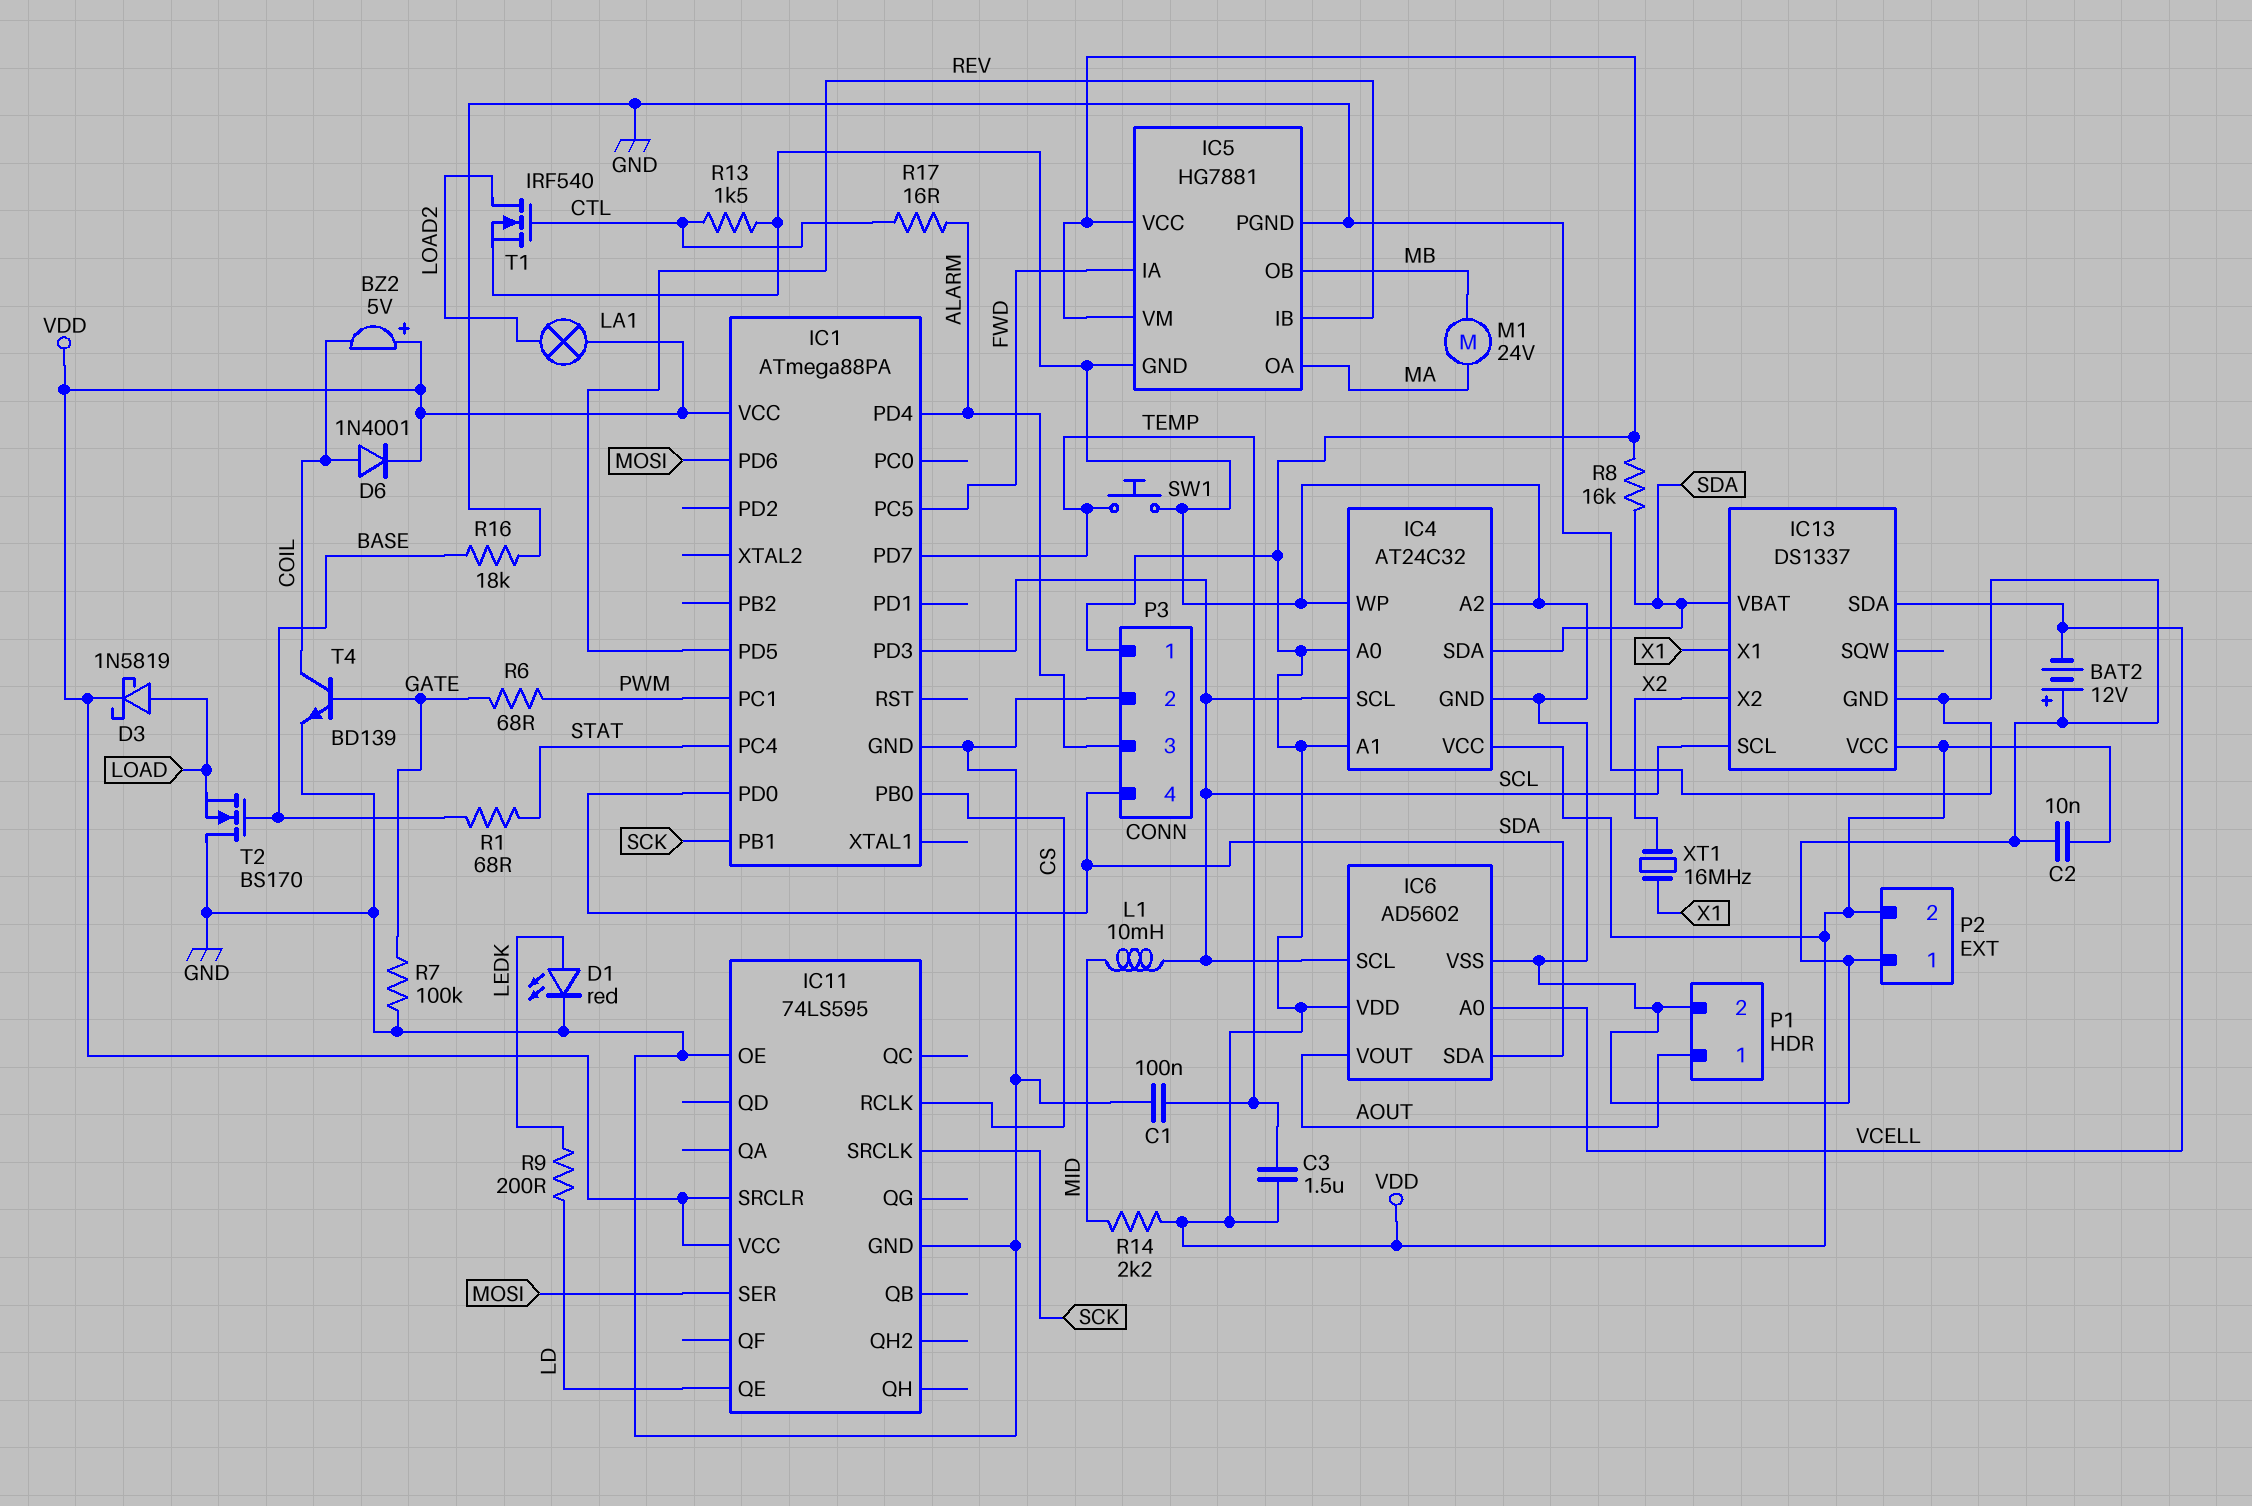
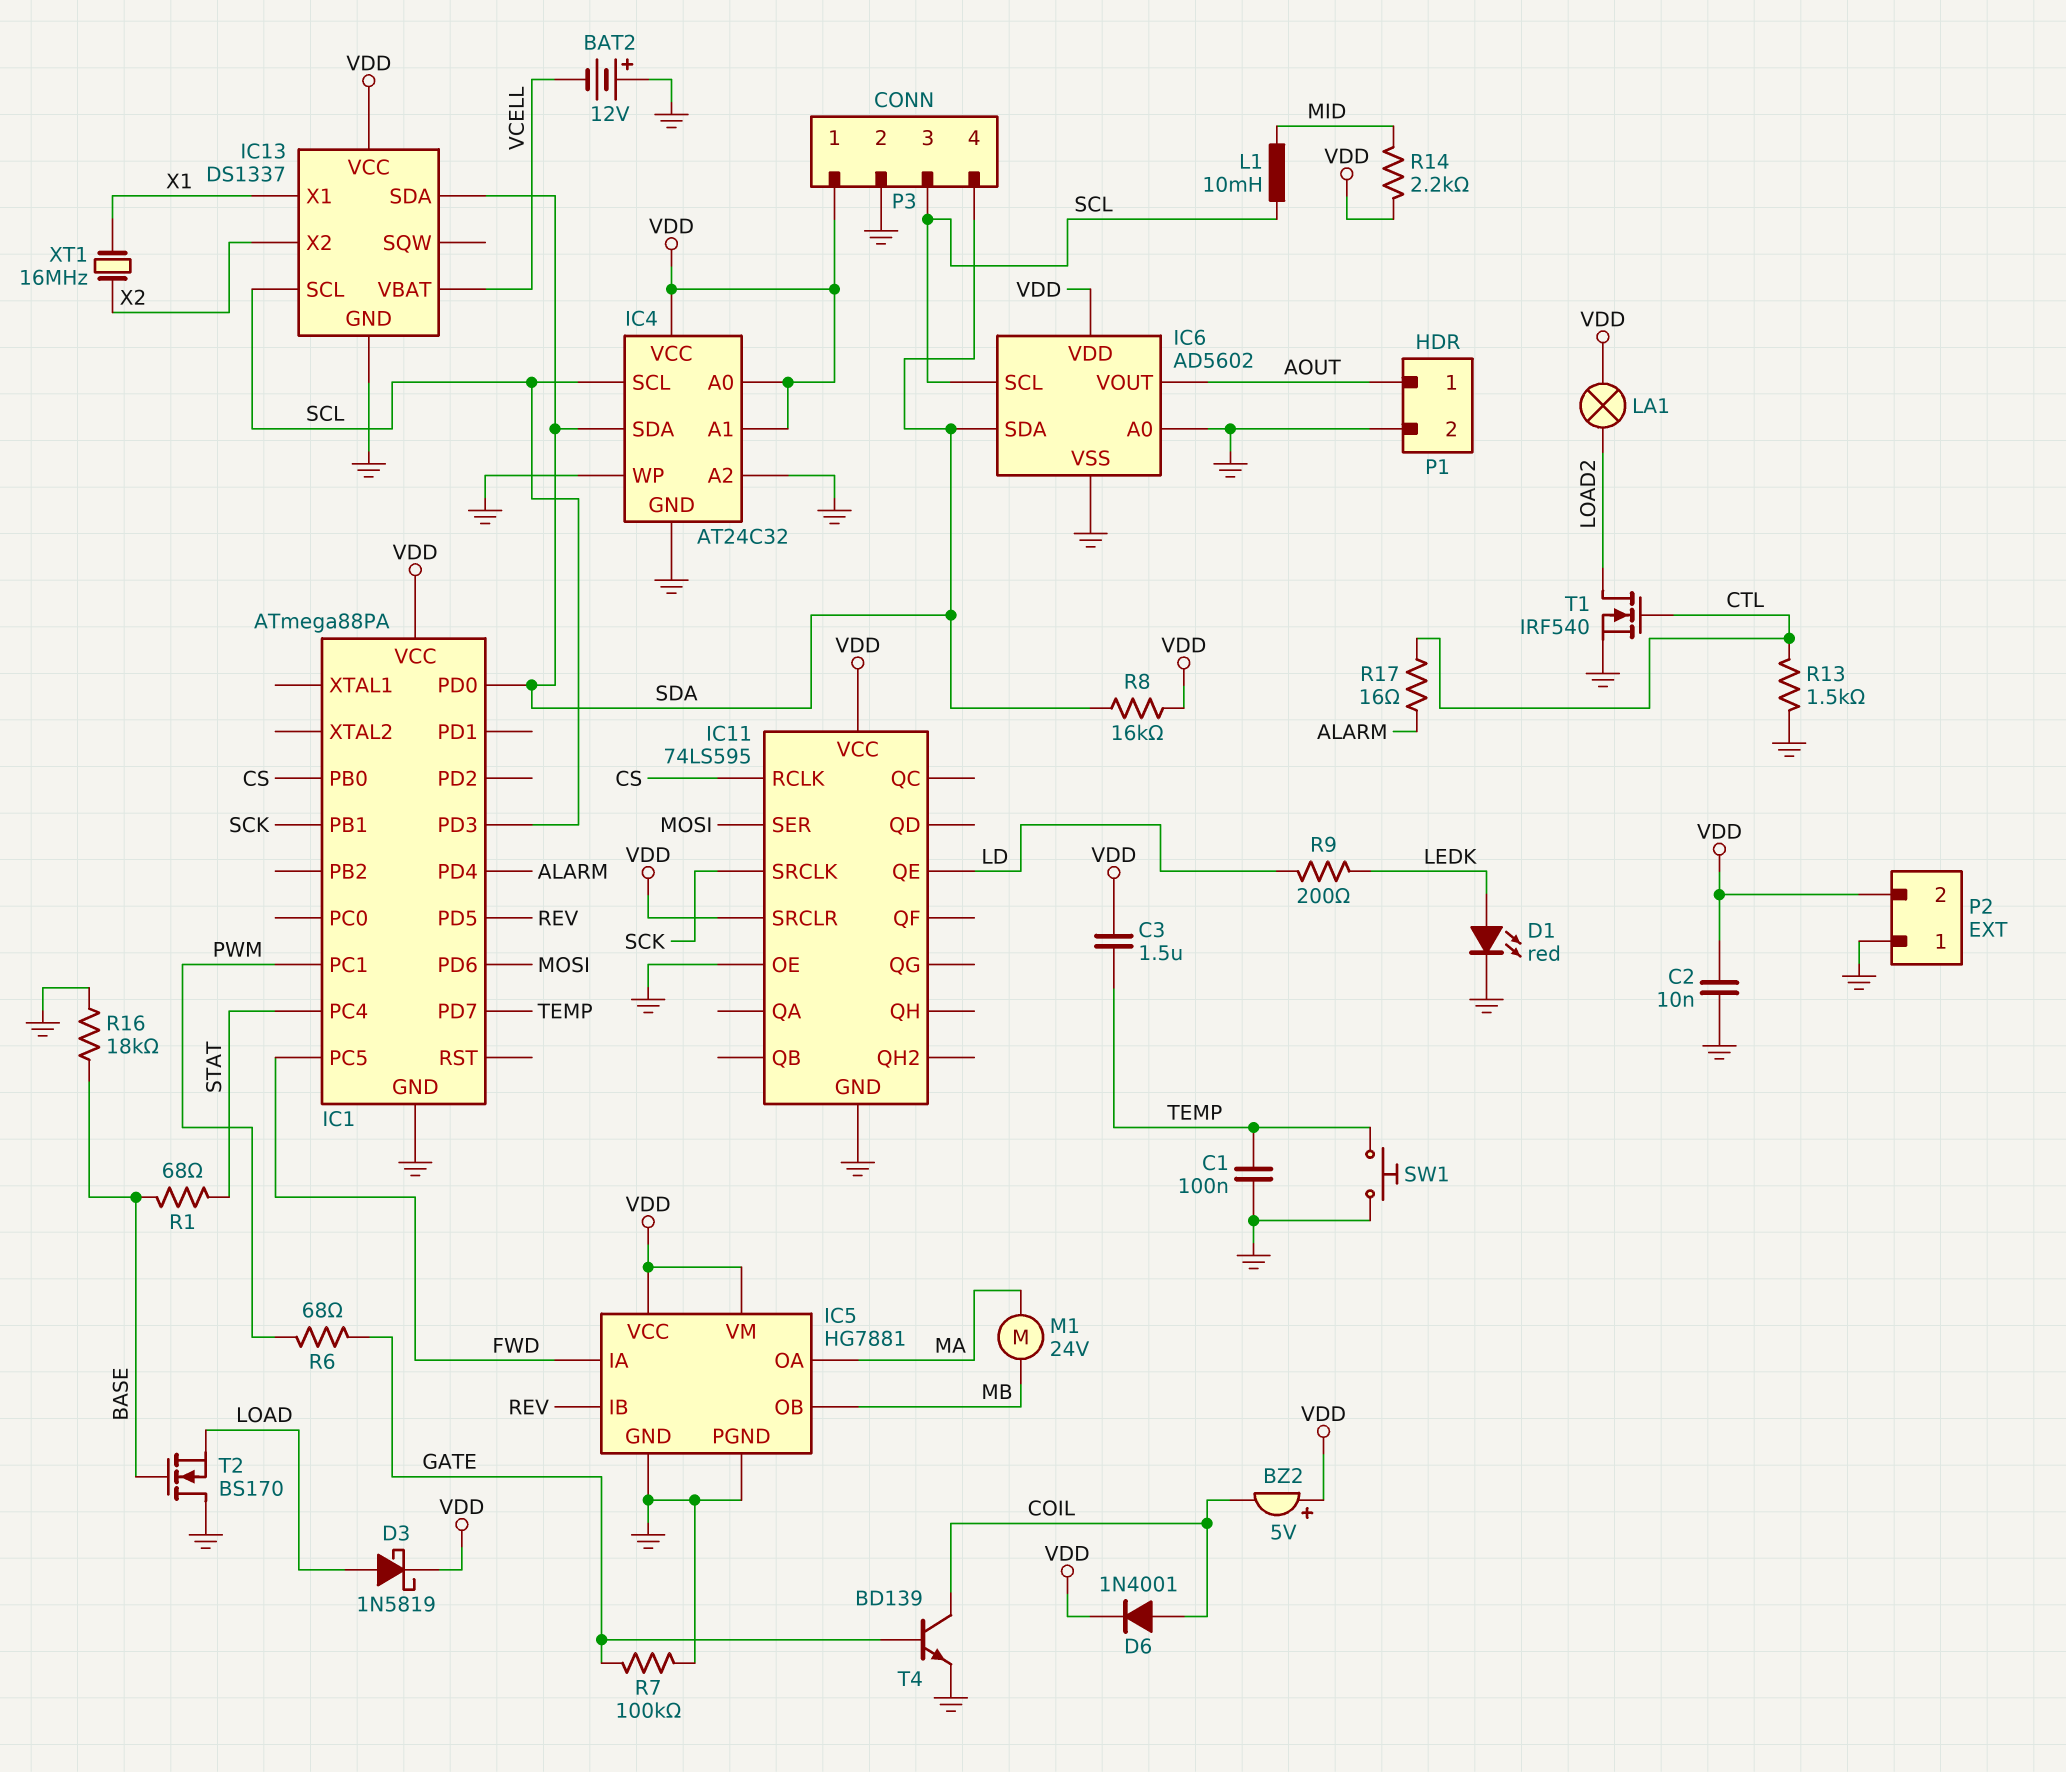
IC6 pin A0: VCELL -> GND
IC13 pin SDA: VCELL -> SDA
IC13 pin VBAT: SDA -> VCELL
P3 pin 3: ALARM -> SCL

